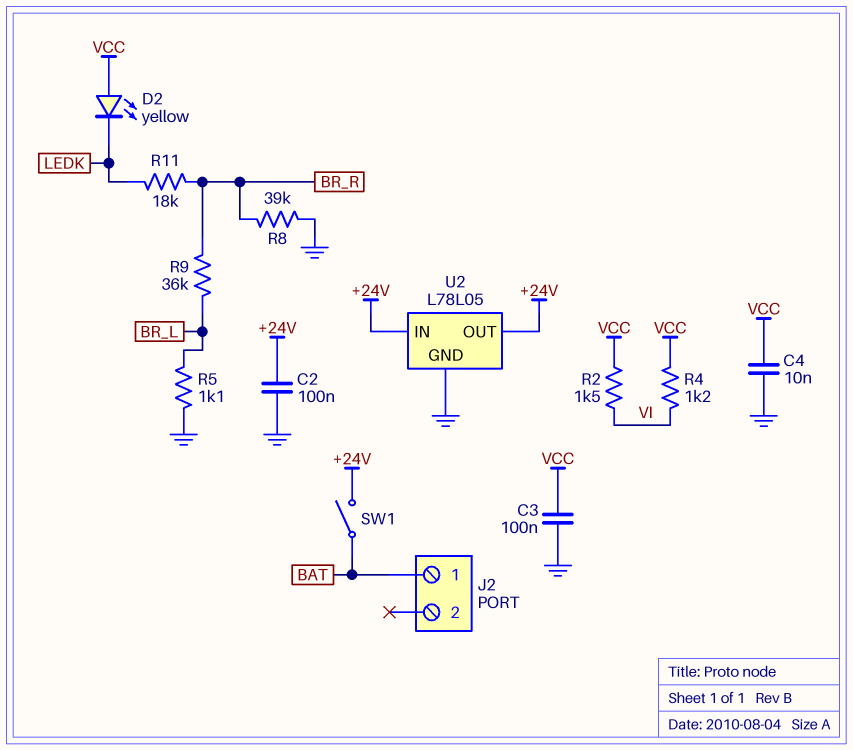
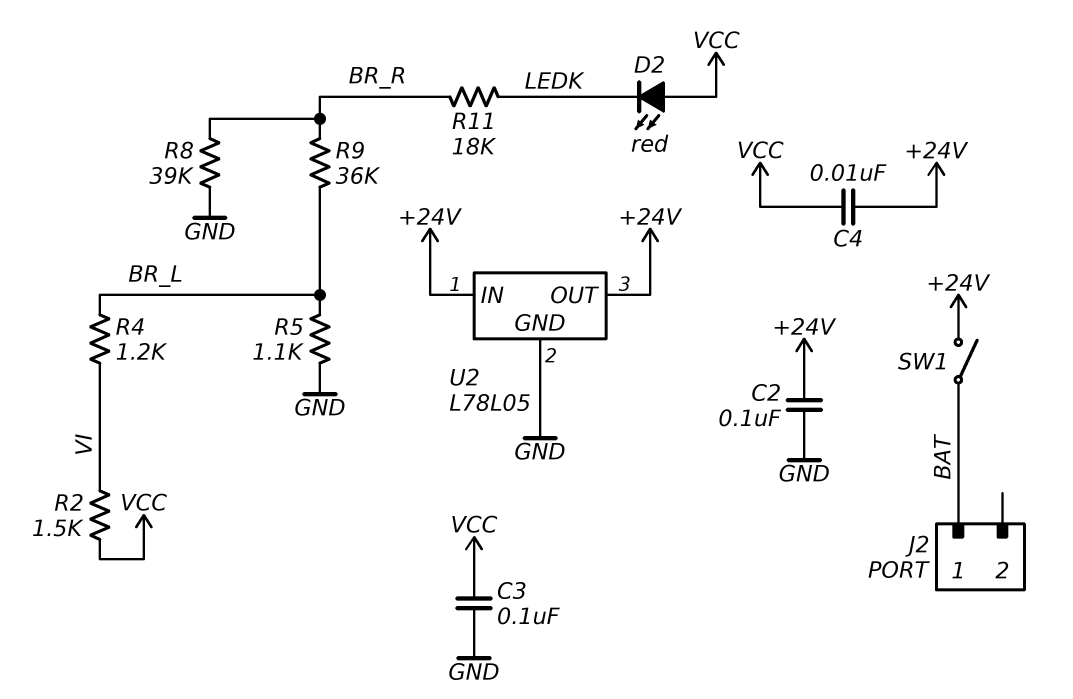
C4: 10nF (GND, VCC) -> 10nF (+24V, VCC)
D2: LED yellow (A VCC, K LEDK) -> LED red (A VCC, K LEDK)
R4: 1.2k (VCC, VI) -> 1.2k (BR_L, VI)

